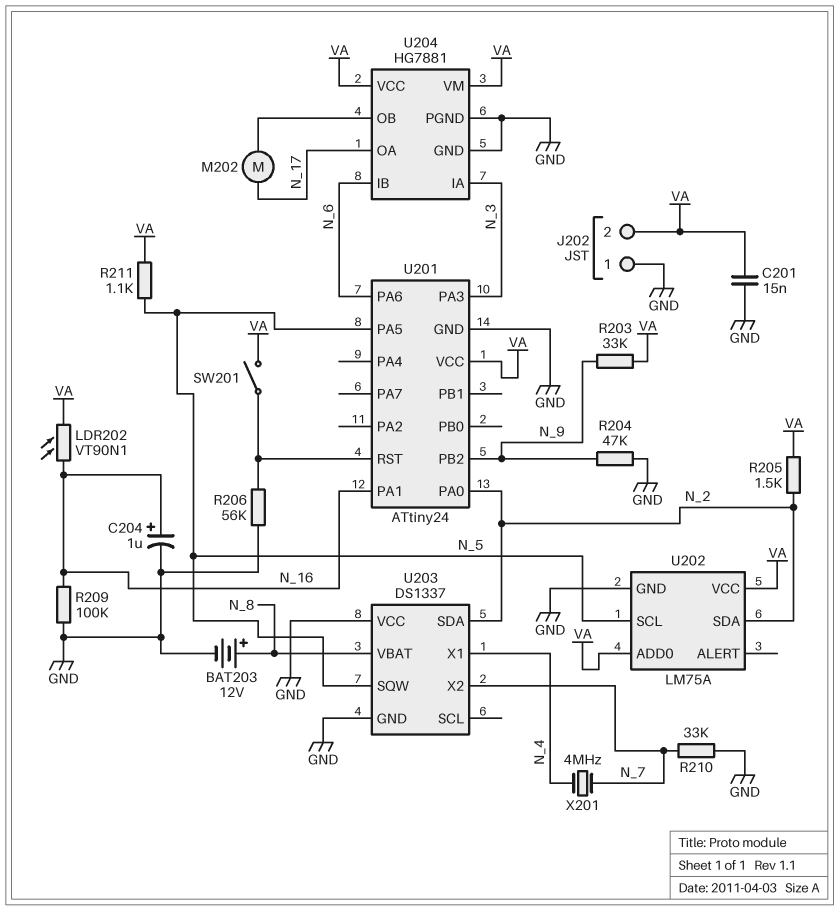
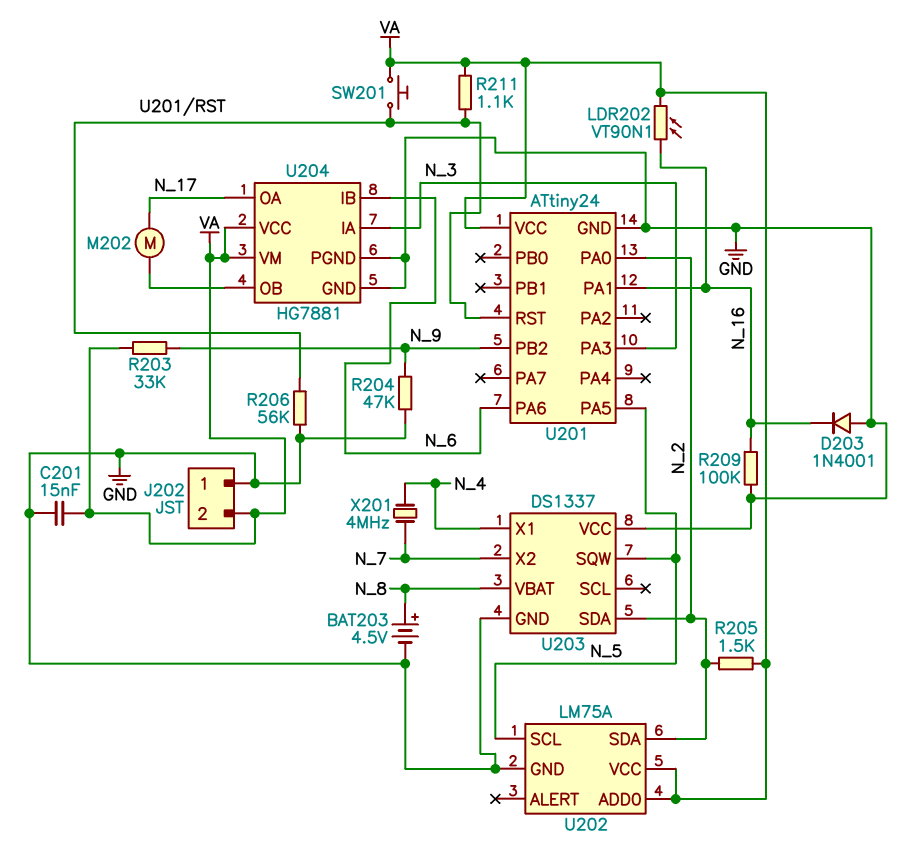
BAT203: 12V (plus N_8, minus GND) -> 4.5V (plus N_8, minus GND)
C204: 1uF (plus N_16, minus GND) -> none
D203: none -> diode 1N4001 (A GND, K N_16)
R210: 33k (GND, N_7) -> none
R211: 1.1k (N_5, VA) -> 1.1k (U201/RST, VA)
SW201: switch (U201/RST, VA) -> button (U201/RST, VA)

